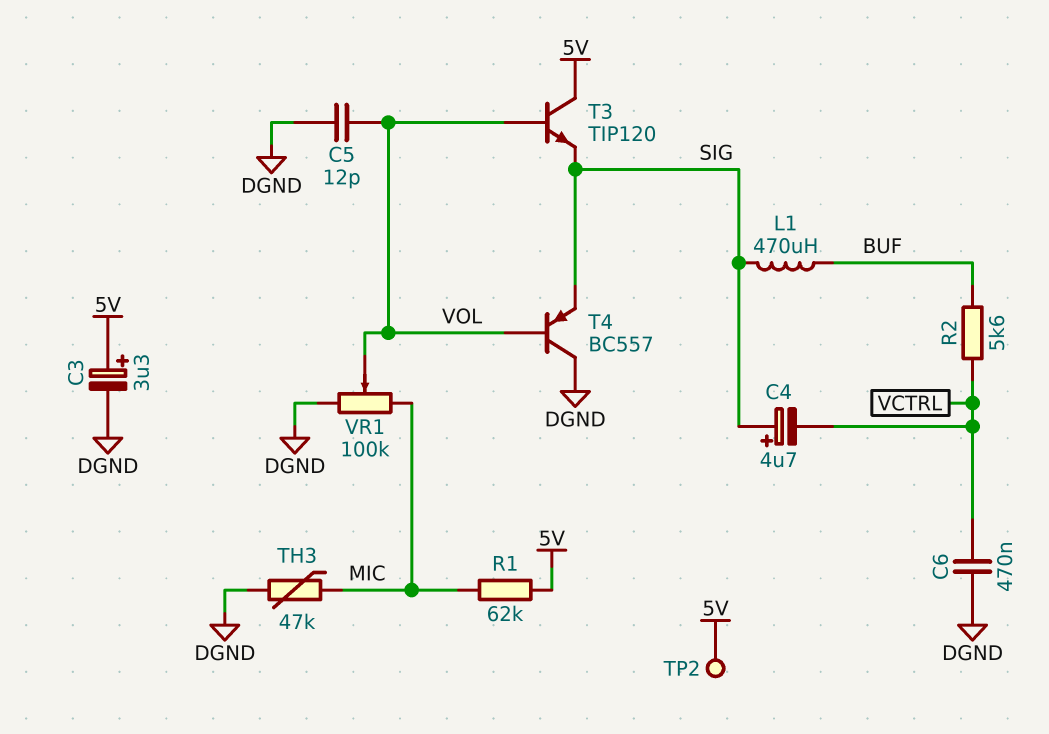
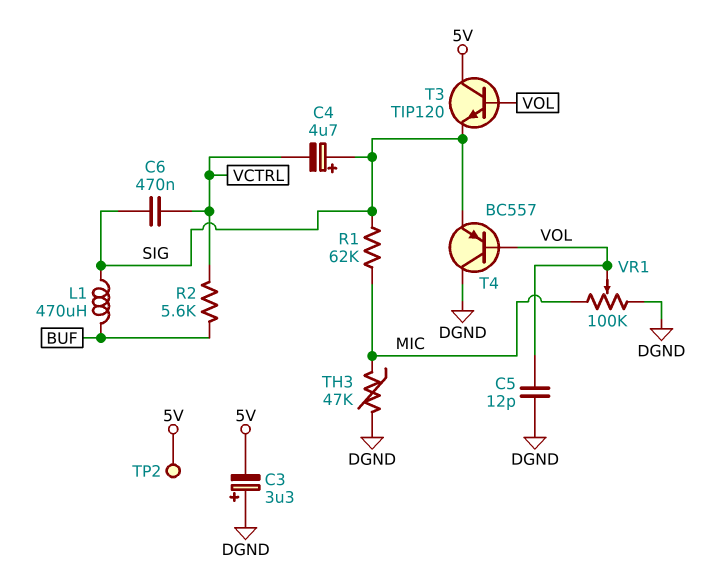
C3: 3.3uF (plus 5V, minus DGND) -> 3.3uF (plus DGND, minus 5V)
C6: 470nF (DGND, VCTRL) -> 470nF (SIG, VCTRL)
R1: 62k (5V, MIC) -> 62k (MIC, SIG)

